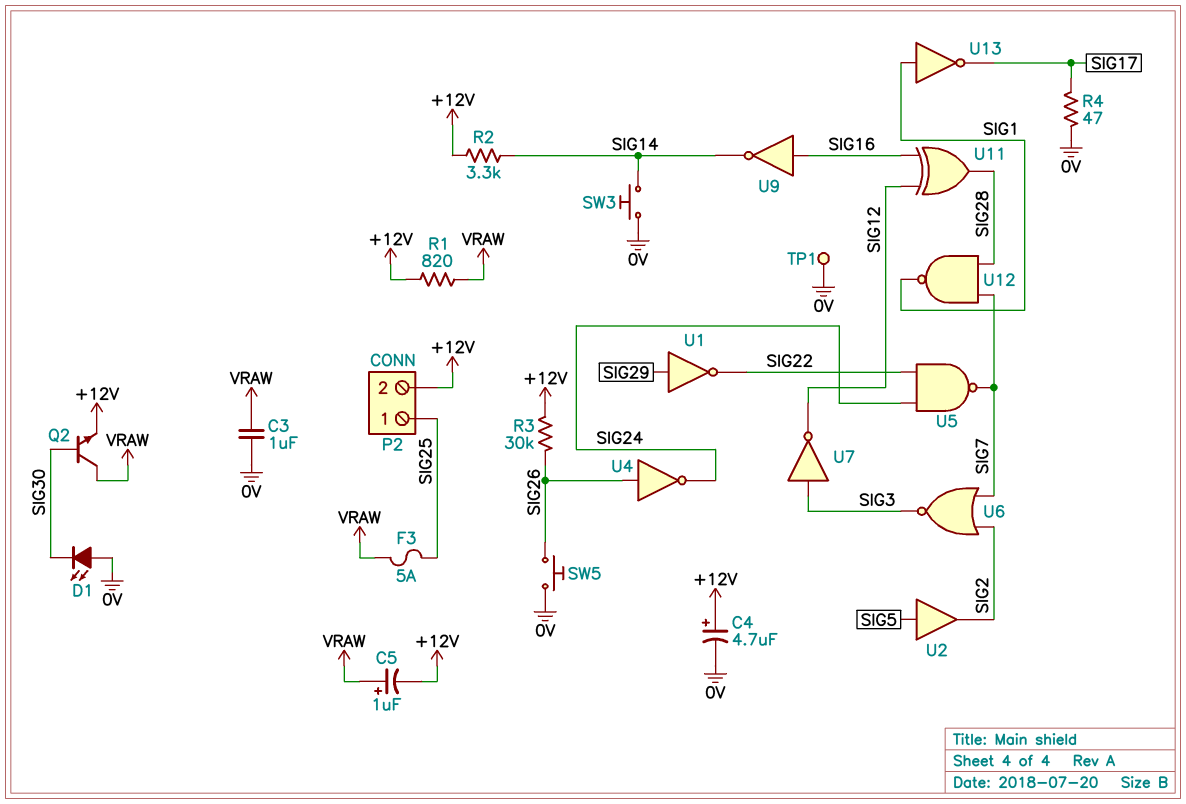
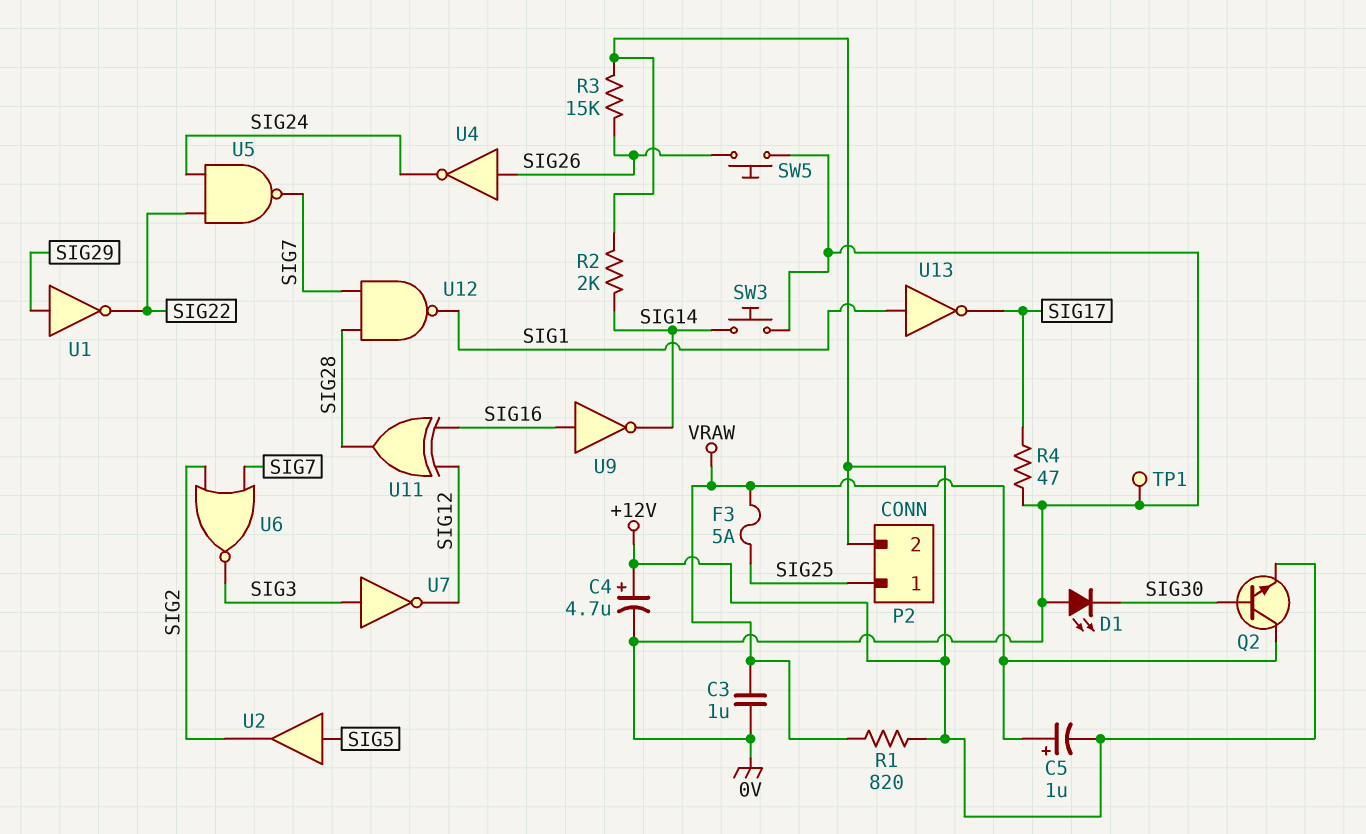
R2: 3.3k (+12V, SIG14) -> 2k (+12V, SIG14)
R3: 30k (+12V, SIG26) -> 15k (+12V, SIG26)

